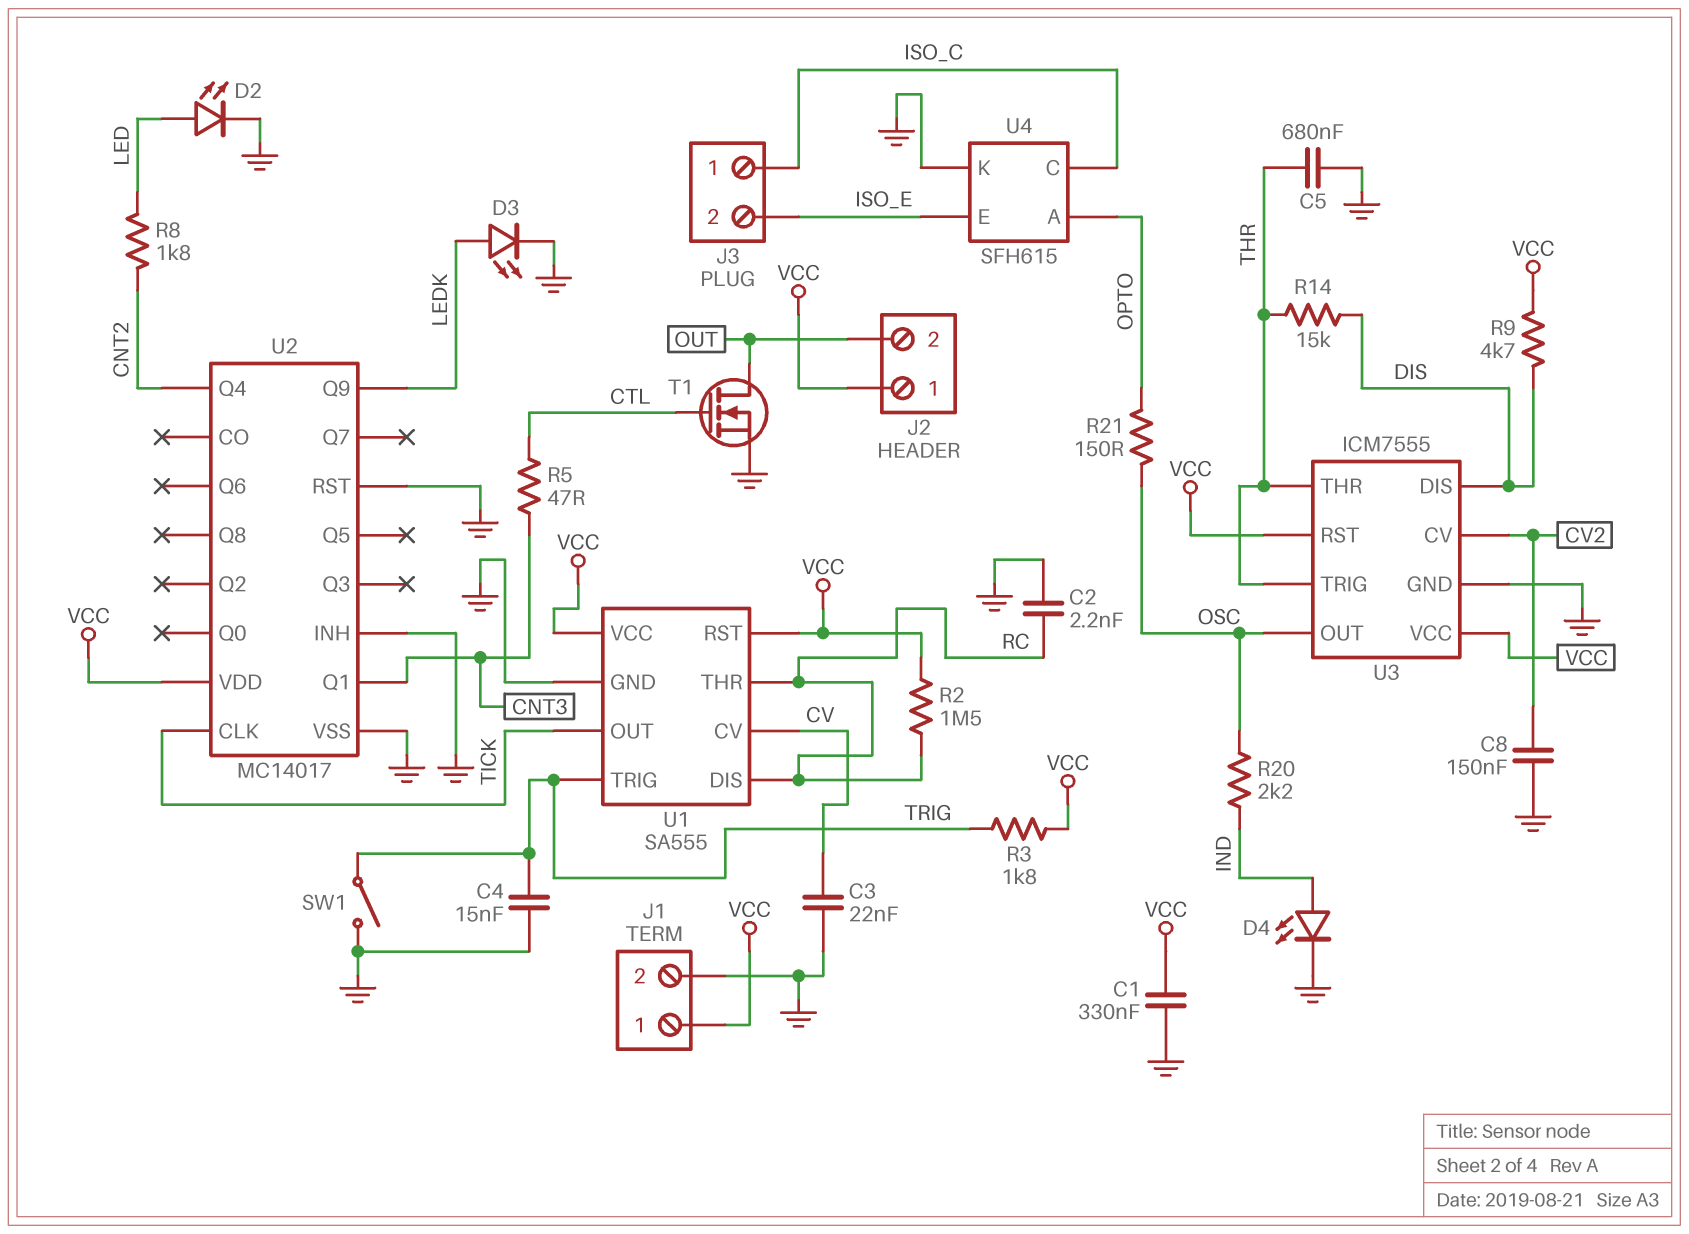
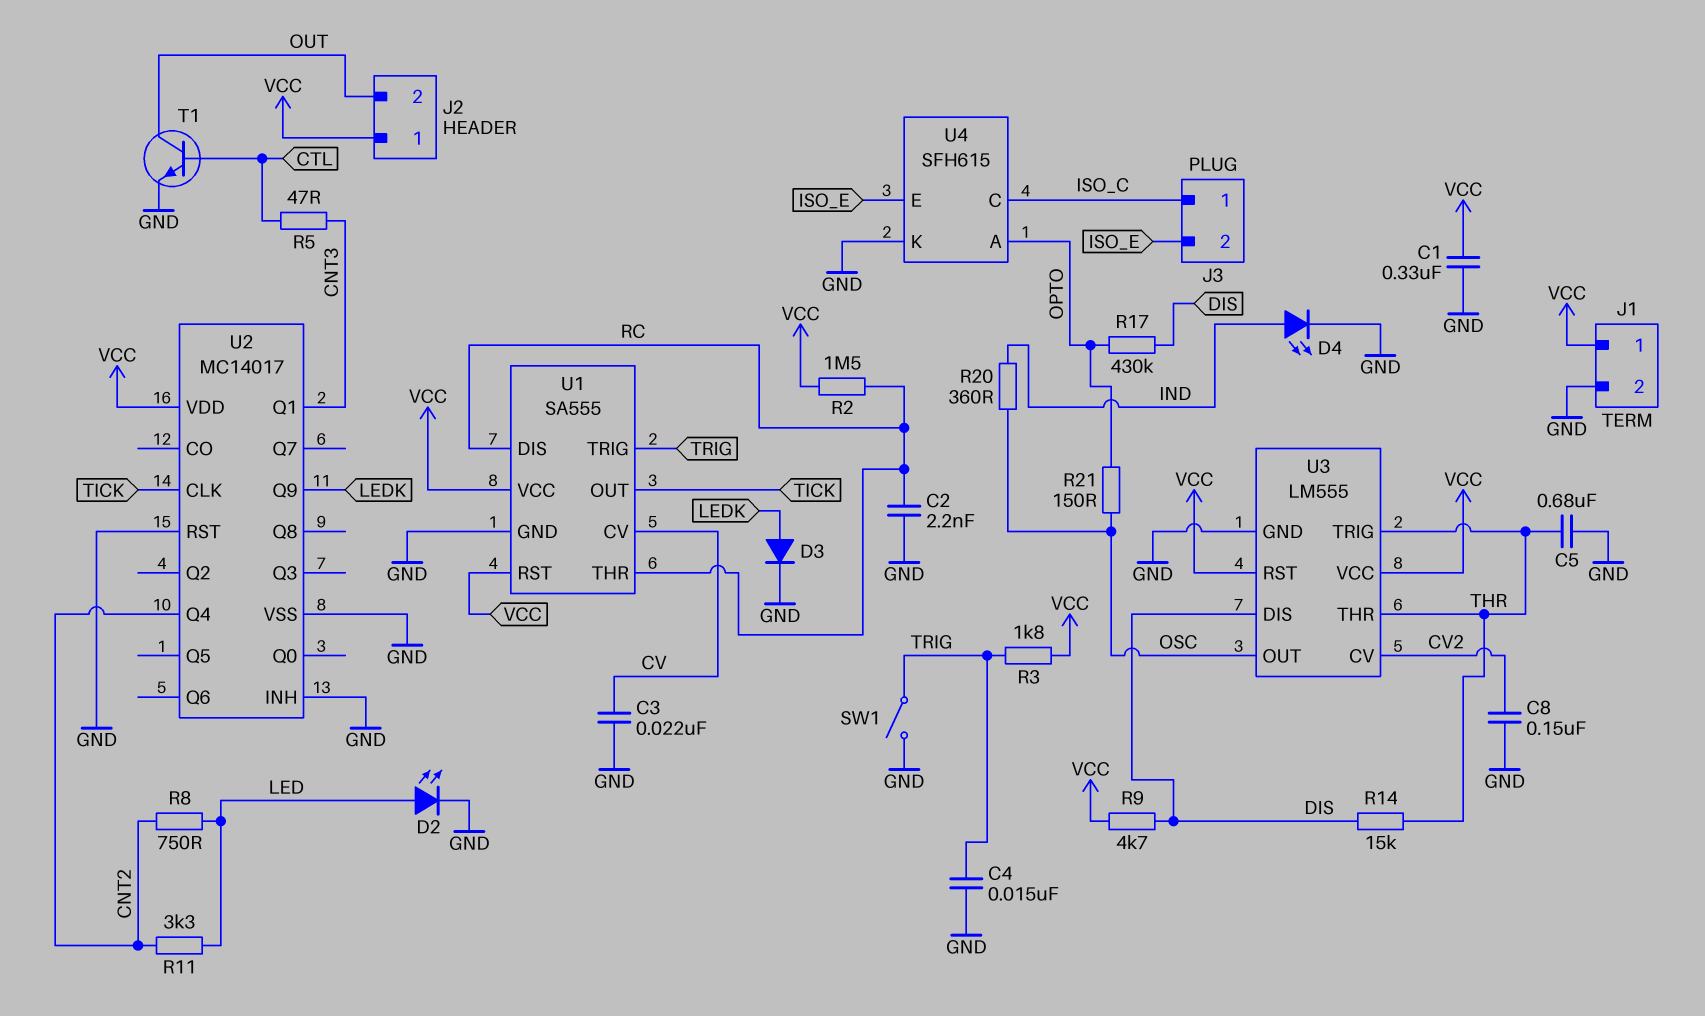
D3: LED (A LEDK, K GND) -> diode (A LEDK, K GND)
R8: 1.8k (CNT2, LED) -> 750 (CNT2, LED)
R11: none -> 3.3k (CNT2, LED)
R17: none -> 430k (DIS, OPTO)
R20: 2.2k (IND, OSC) -> 360 (IND, OSC)
T1: NMOS (G CTL, D OUT, S GND) -> NPN (B CTL, C OUT, E GND)
U3: ICM7555 -> LM555

